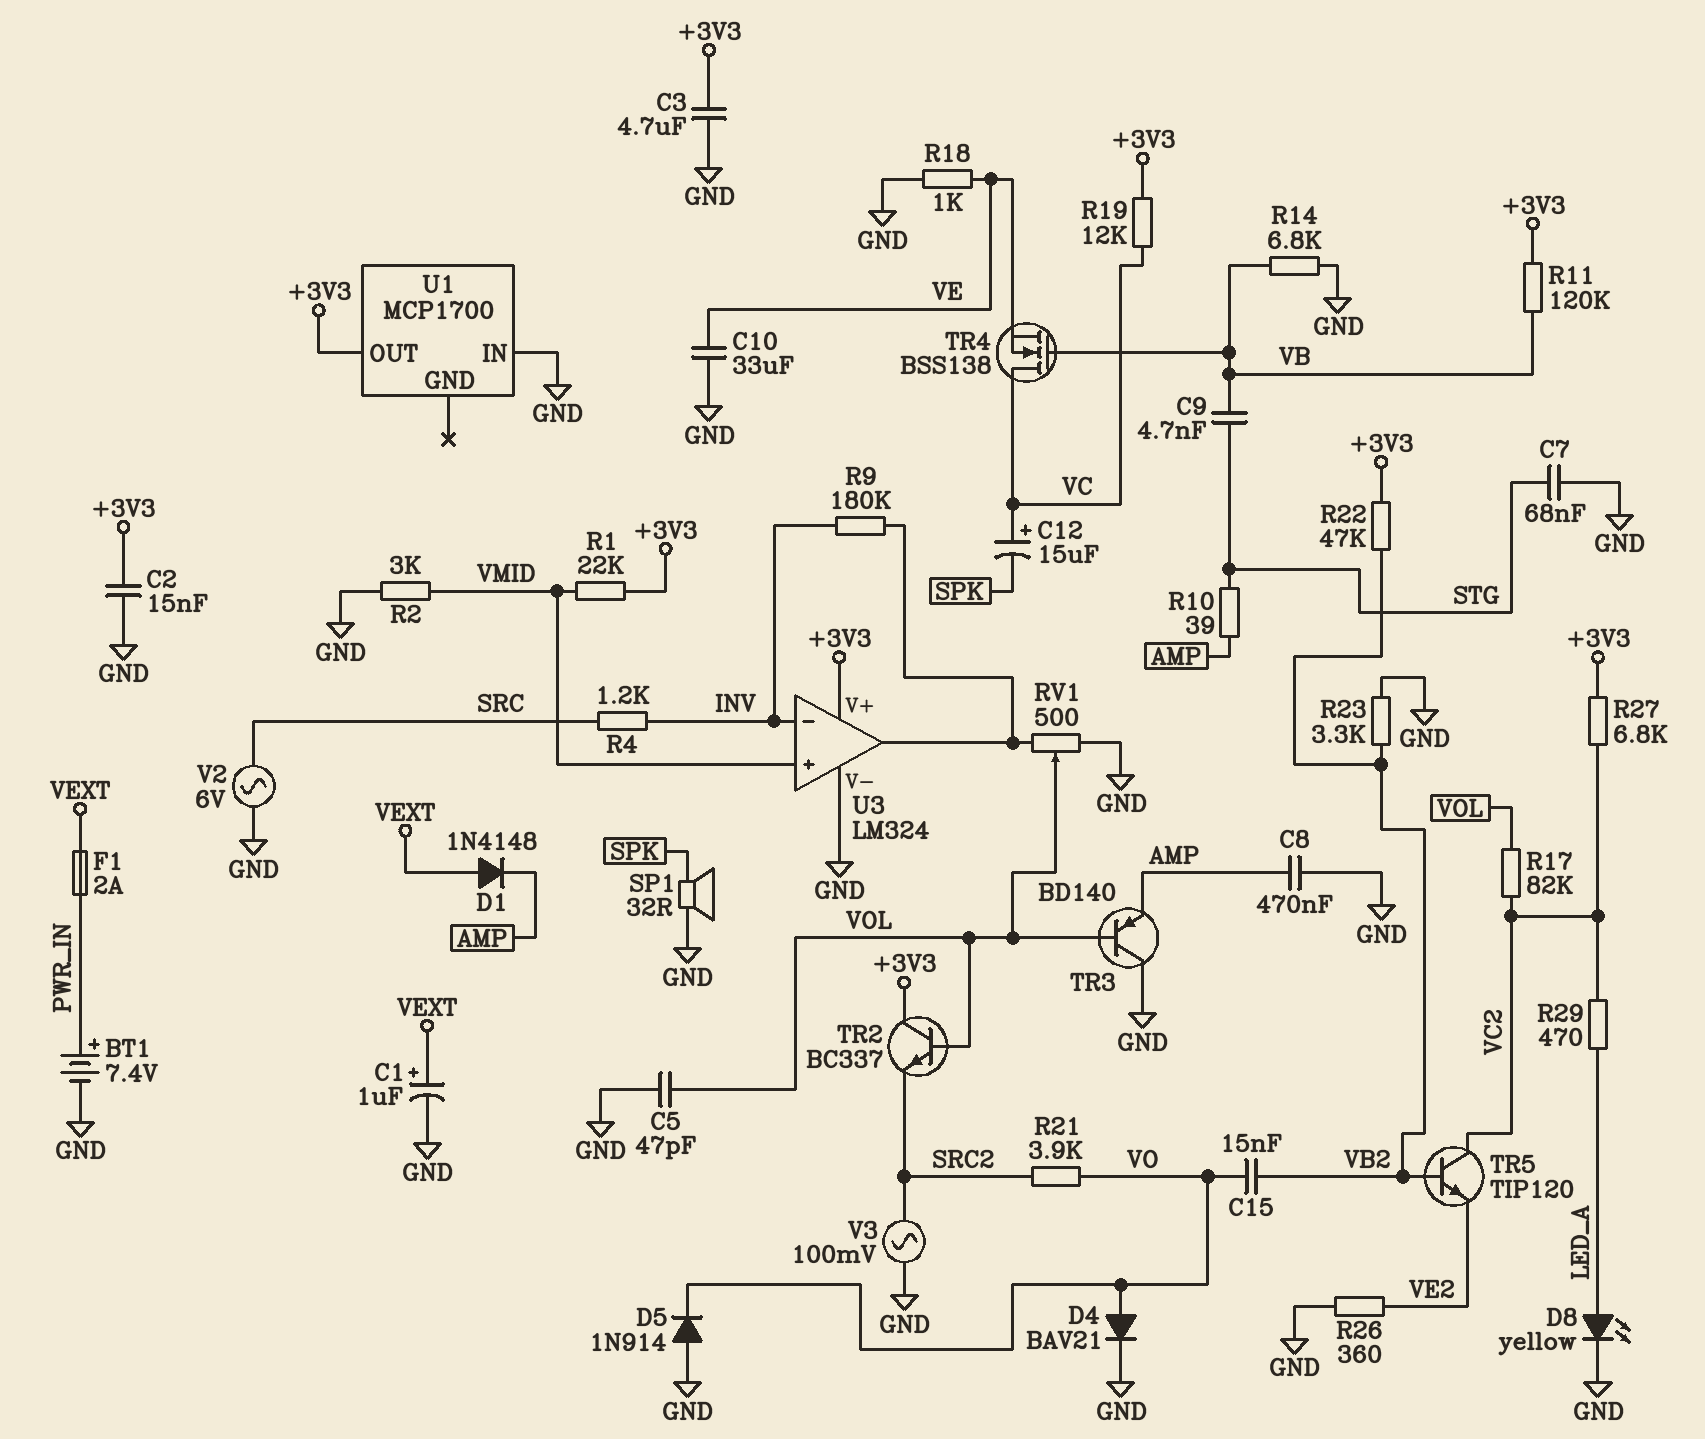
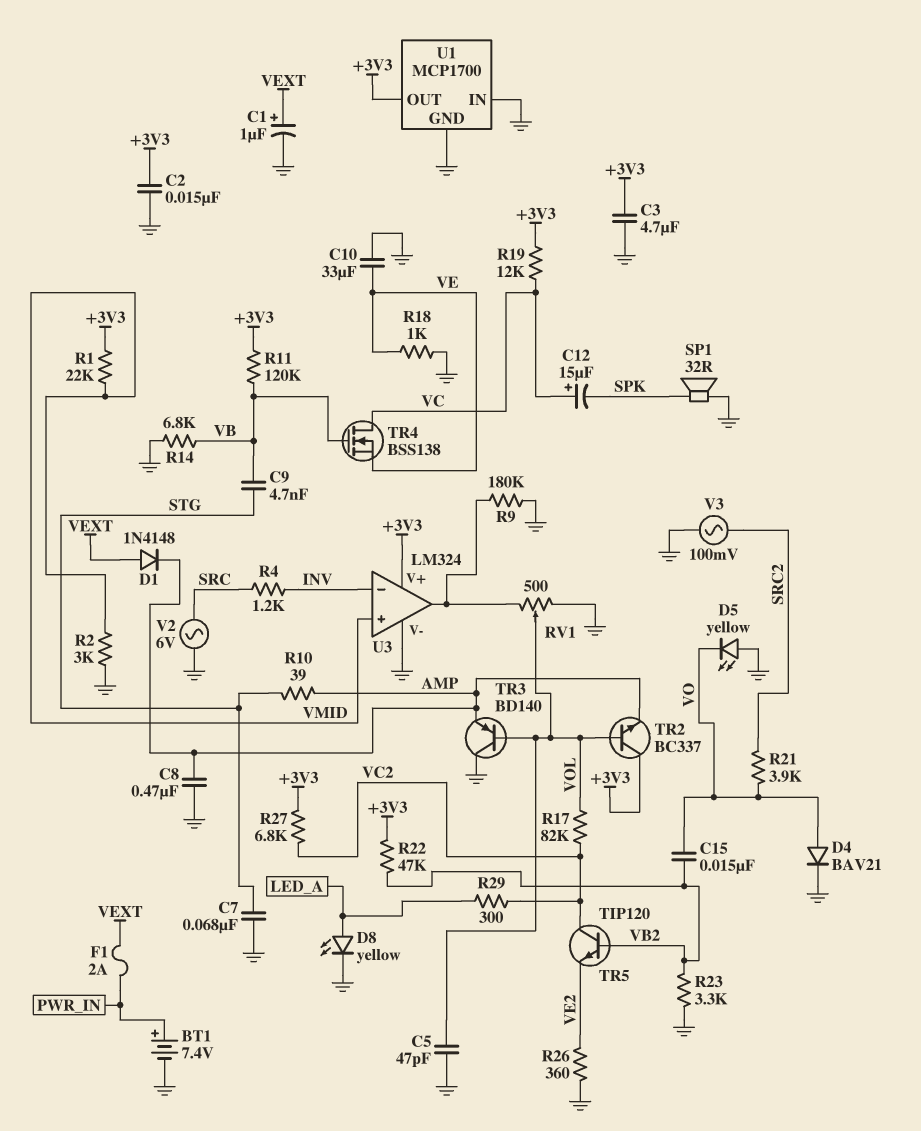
D5: diode 1N914 (A GND, K VO) -> LED yellow (A GND, K VO)
R9: 180k (INV, U3/out) -> 180k (GND, U3/out)
R29: 470 (LED_A, VC2) -> 300 (LED_A, VC2)
TR2: NPN BC337 (B VOL, C +3V3, E SRC2) -> NPN BC337 (B VOL, C +3V3, E AMP)
U1 pin GND: none -> GND

